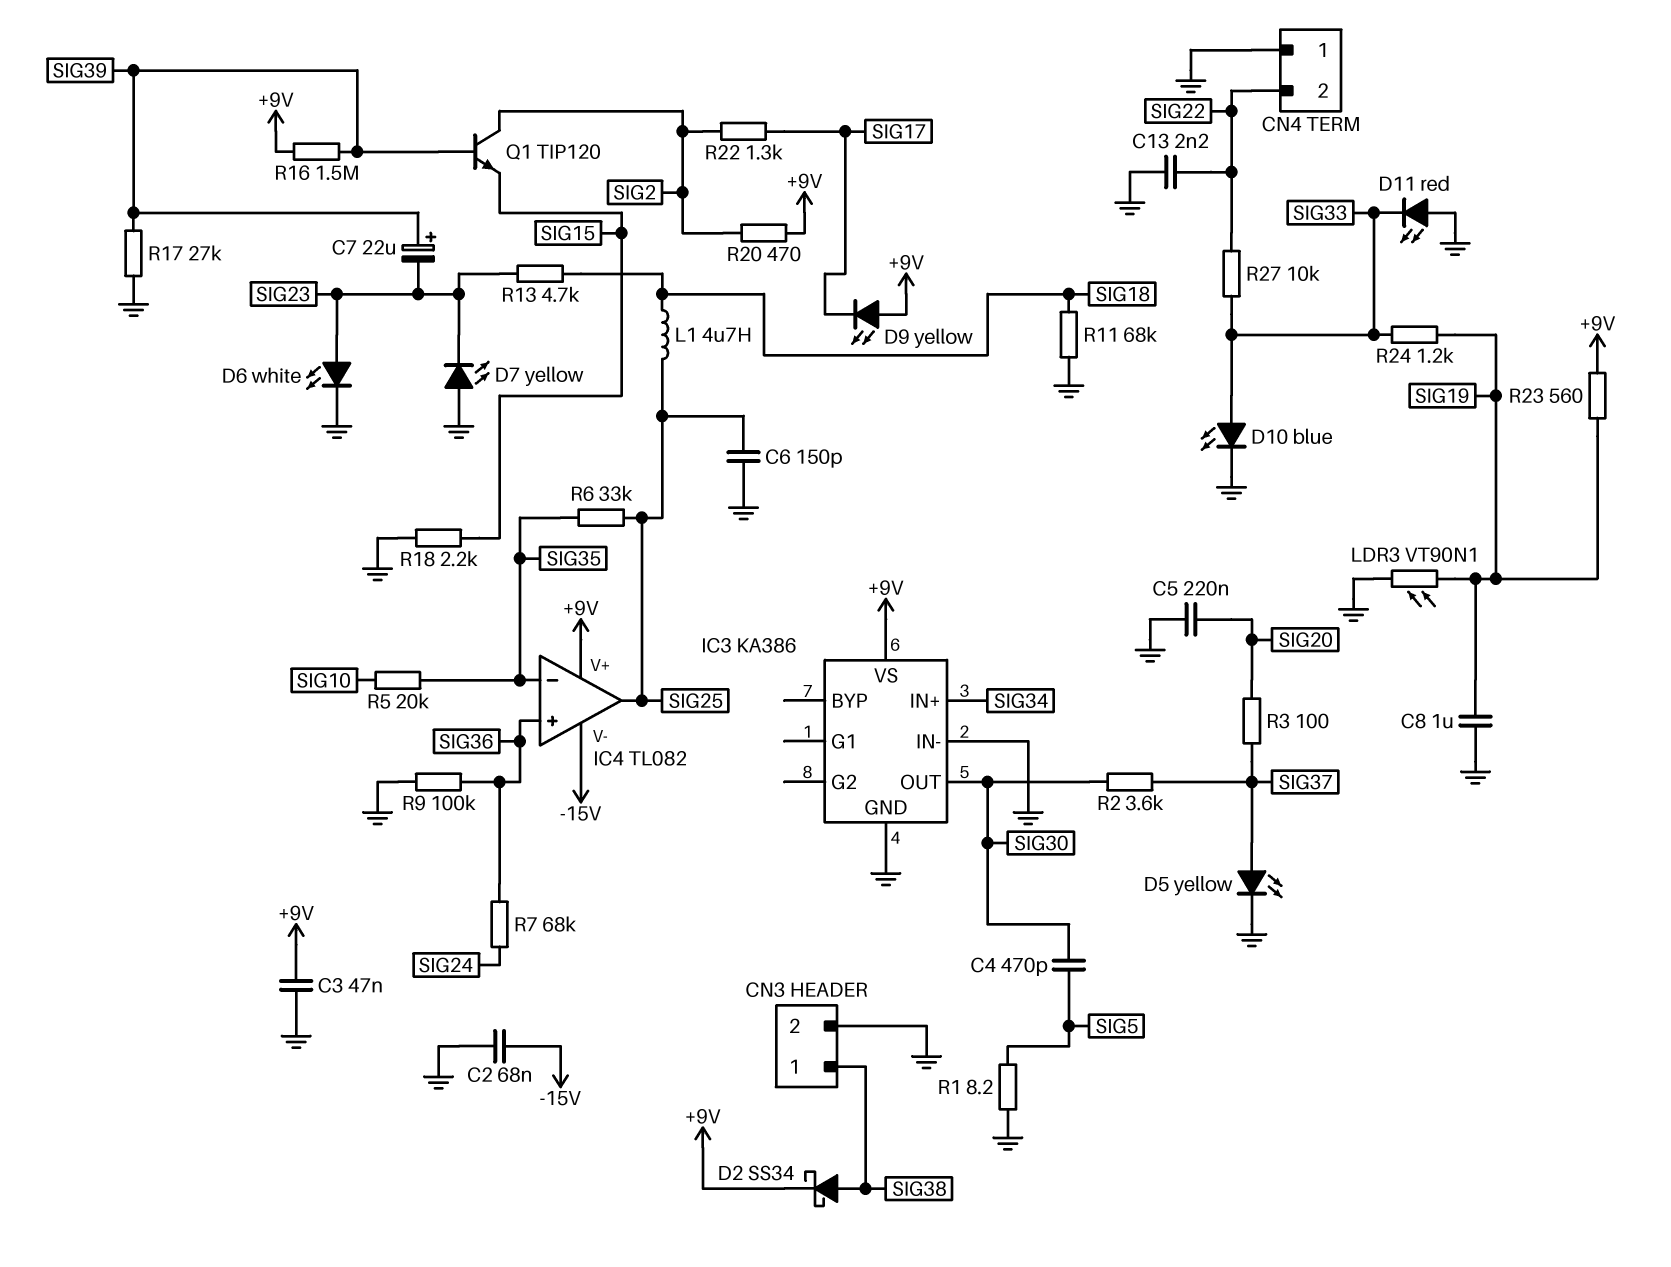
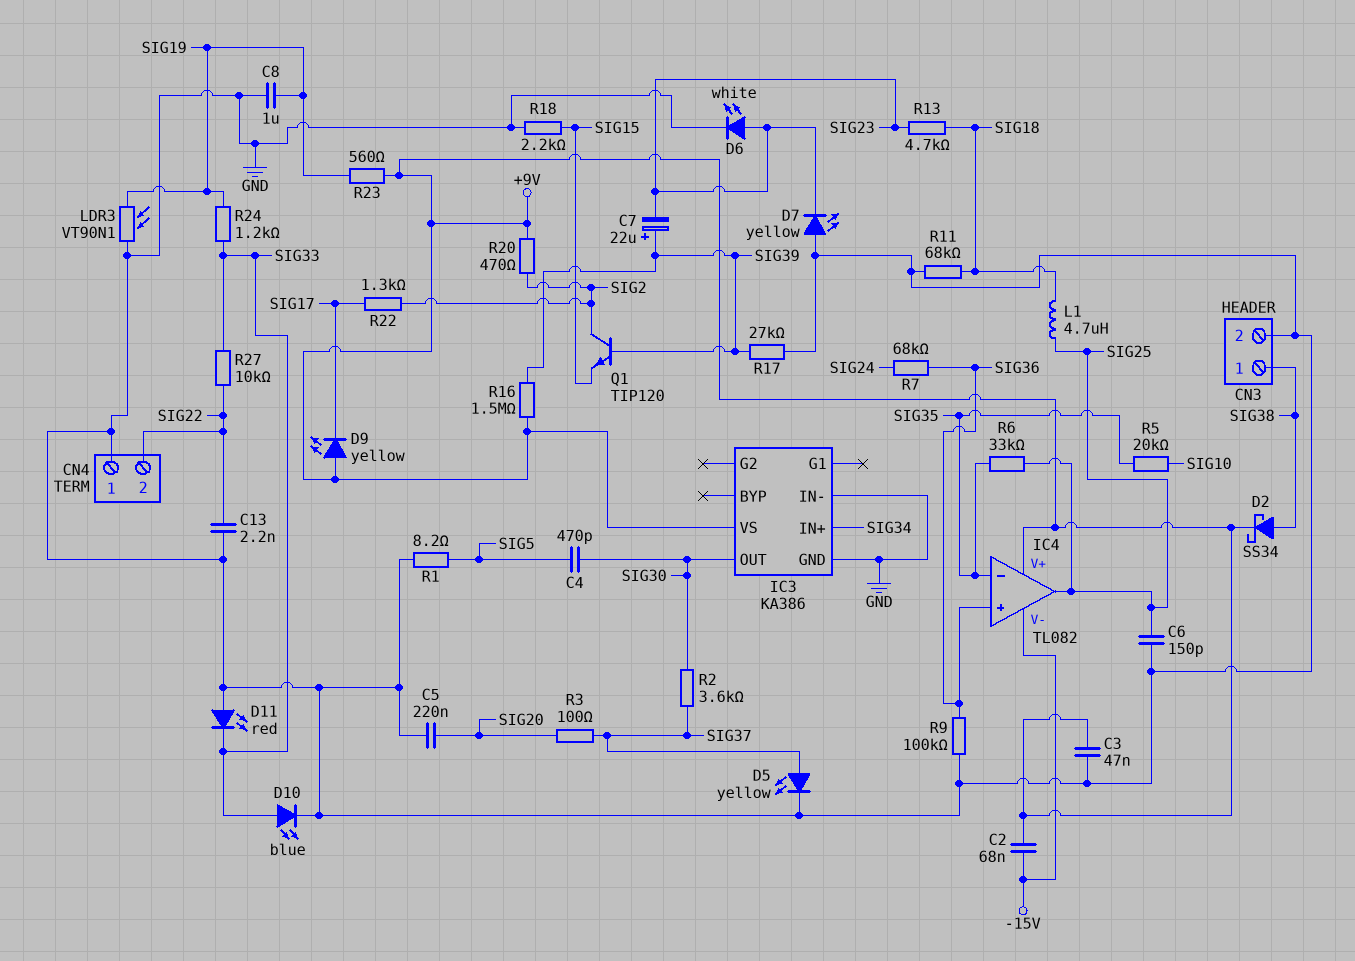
C2: 68nF (-15V, GND) -> 68nF (+9V, -15V)

